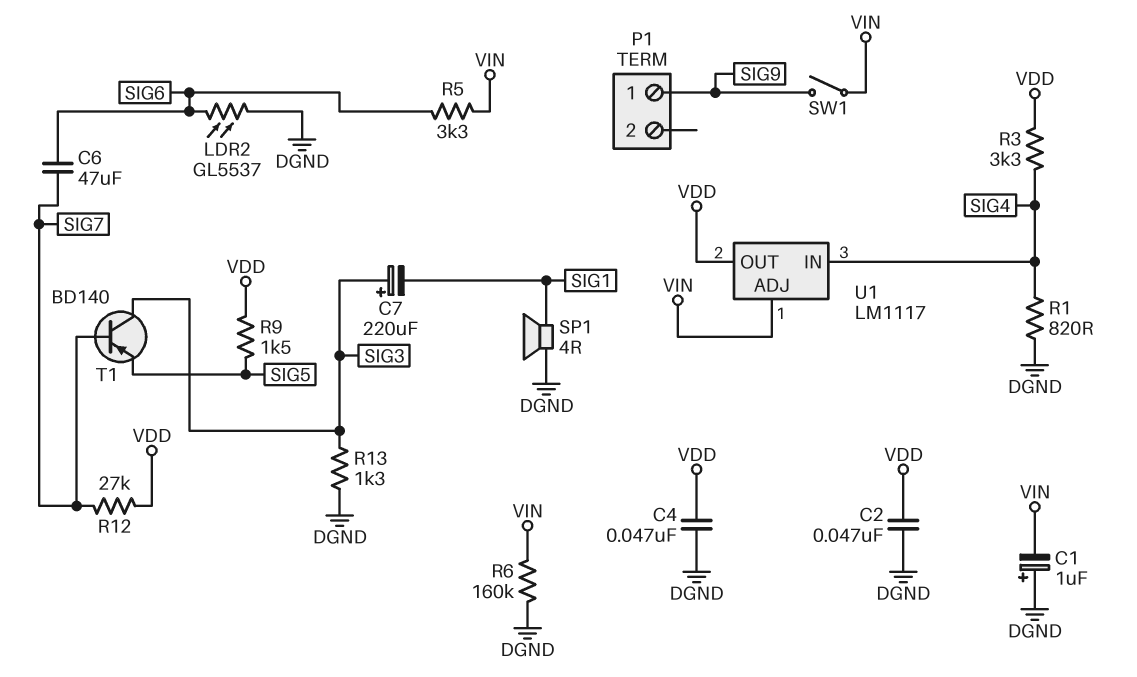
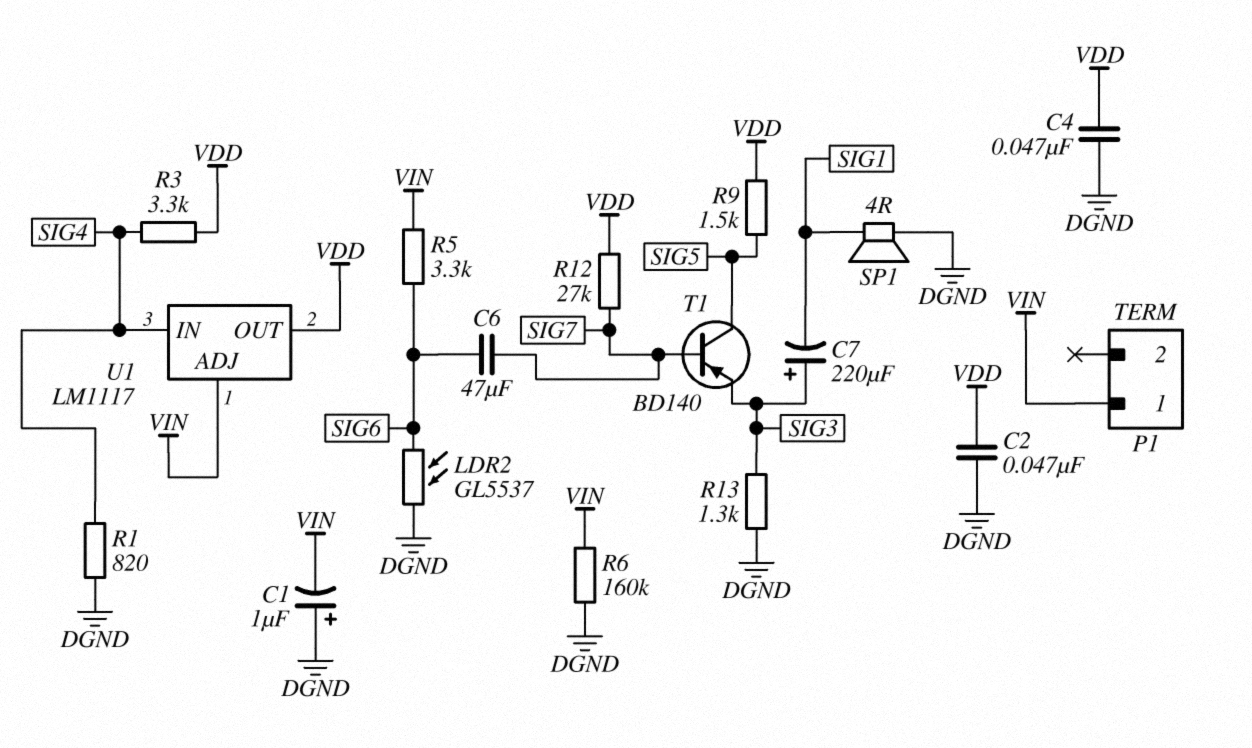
P1 pin 1: SIG9 -> VIN
SW1: switch (SIG9, VIN) -> none
T1: PNP BD140 (B SIG7, C SIG3, E SIG5) -> PNP BD140 (B SIG7, C SIG5, E SIG3)

